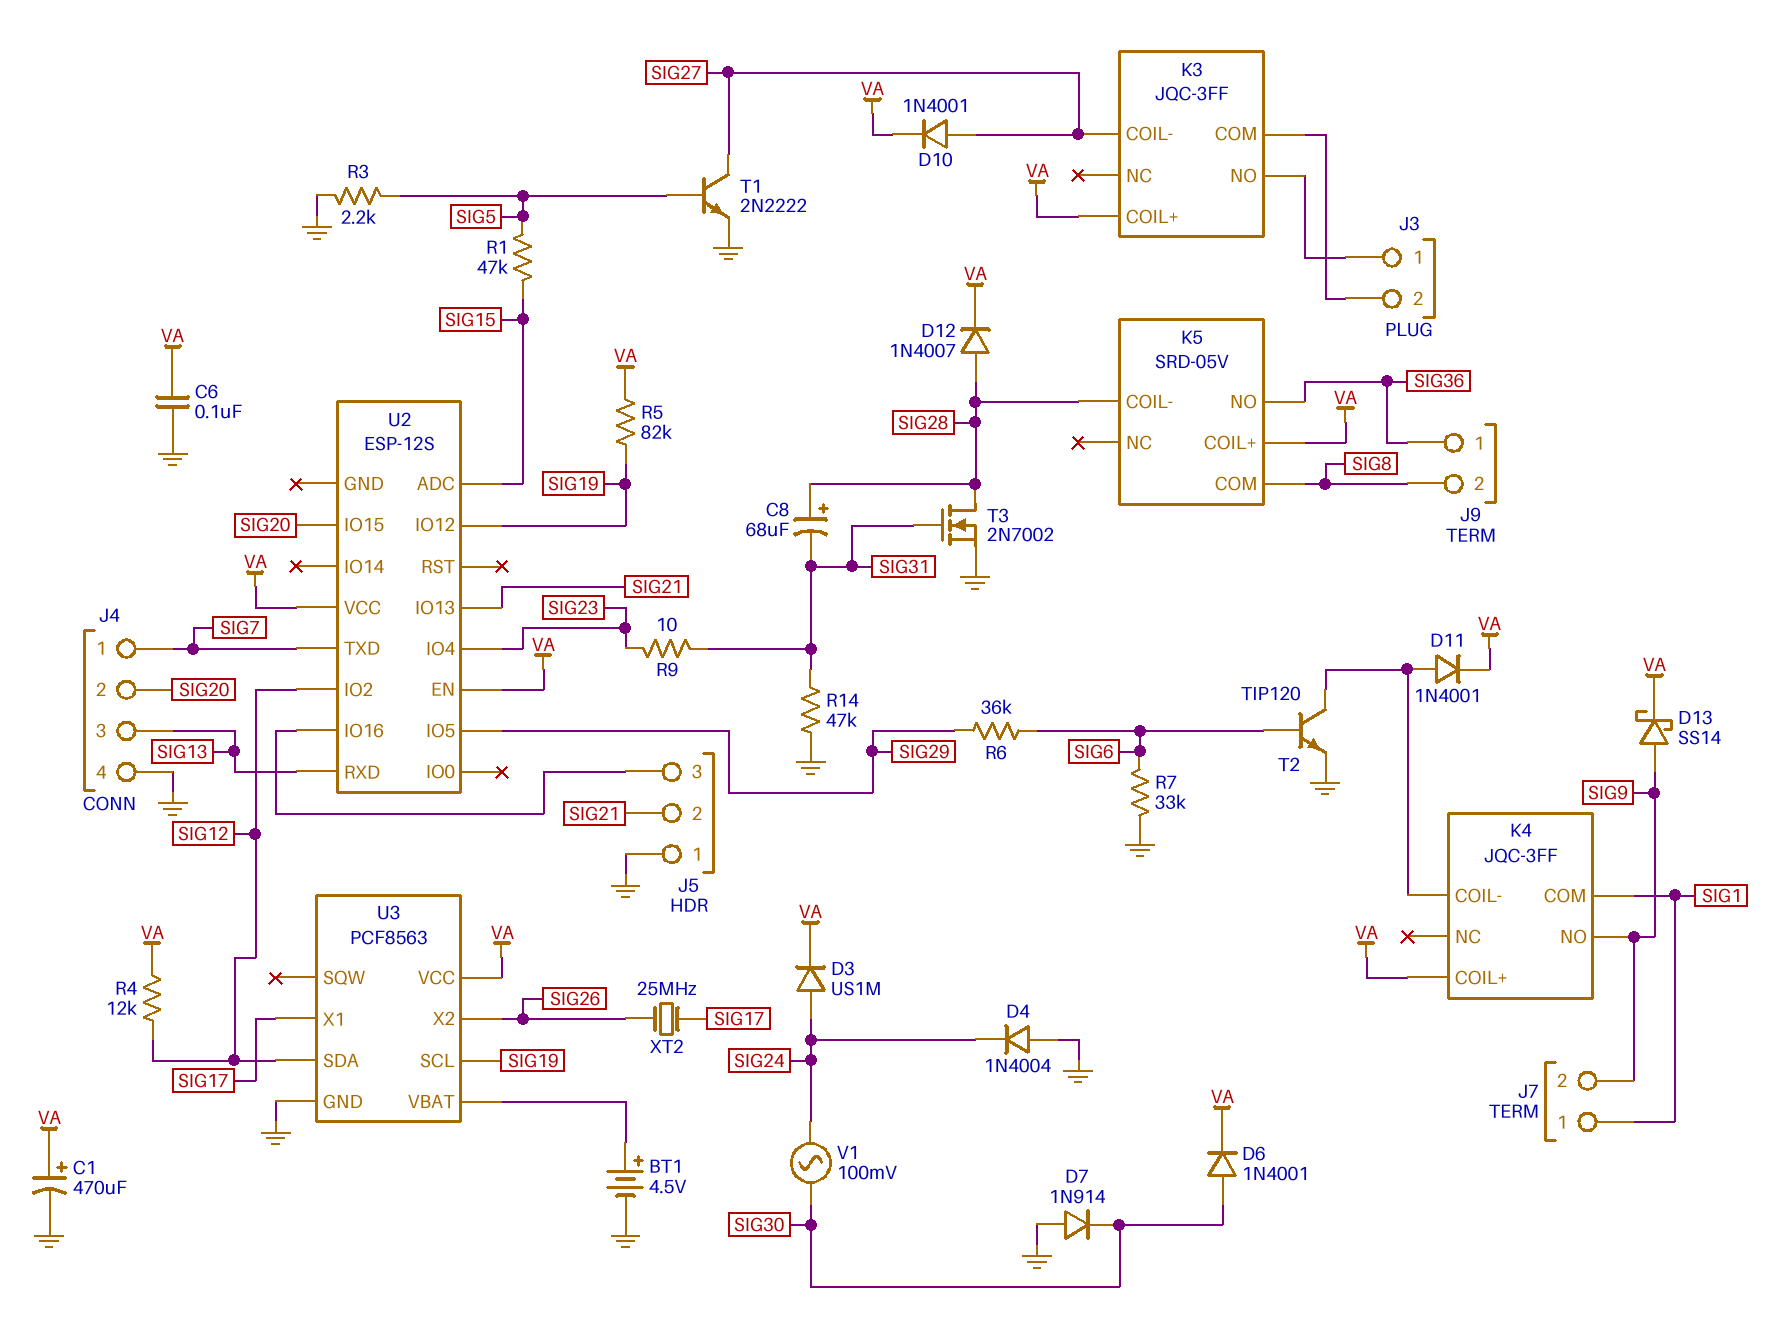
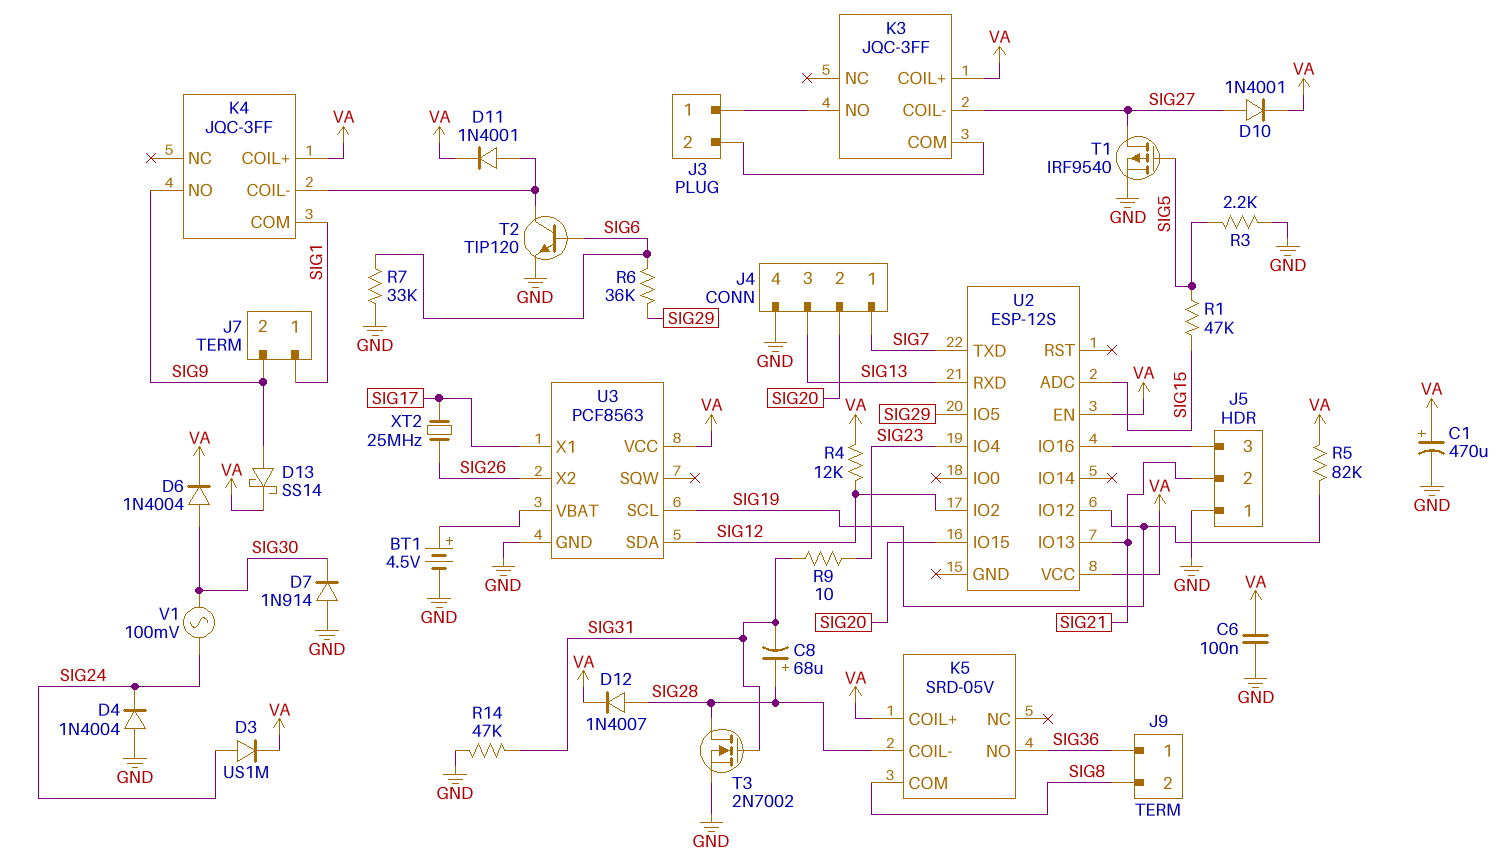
D6: diode 1N4001 (A SIG30, K VA) -> diode 1N4004 (A SIG30, K VA)
T1: NPN 2N2222 (B SIG5, C SIG27, E GND) -> PMOS IRF9540 (G SIG5, D SIG27, S GND)

